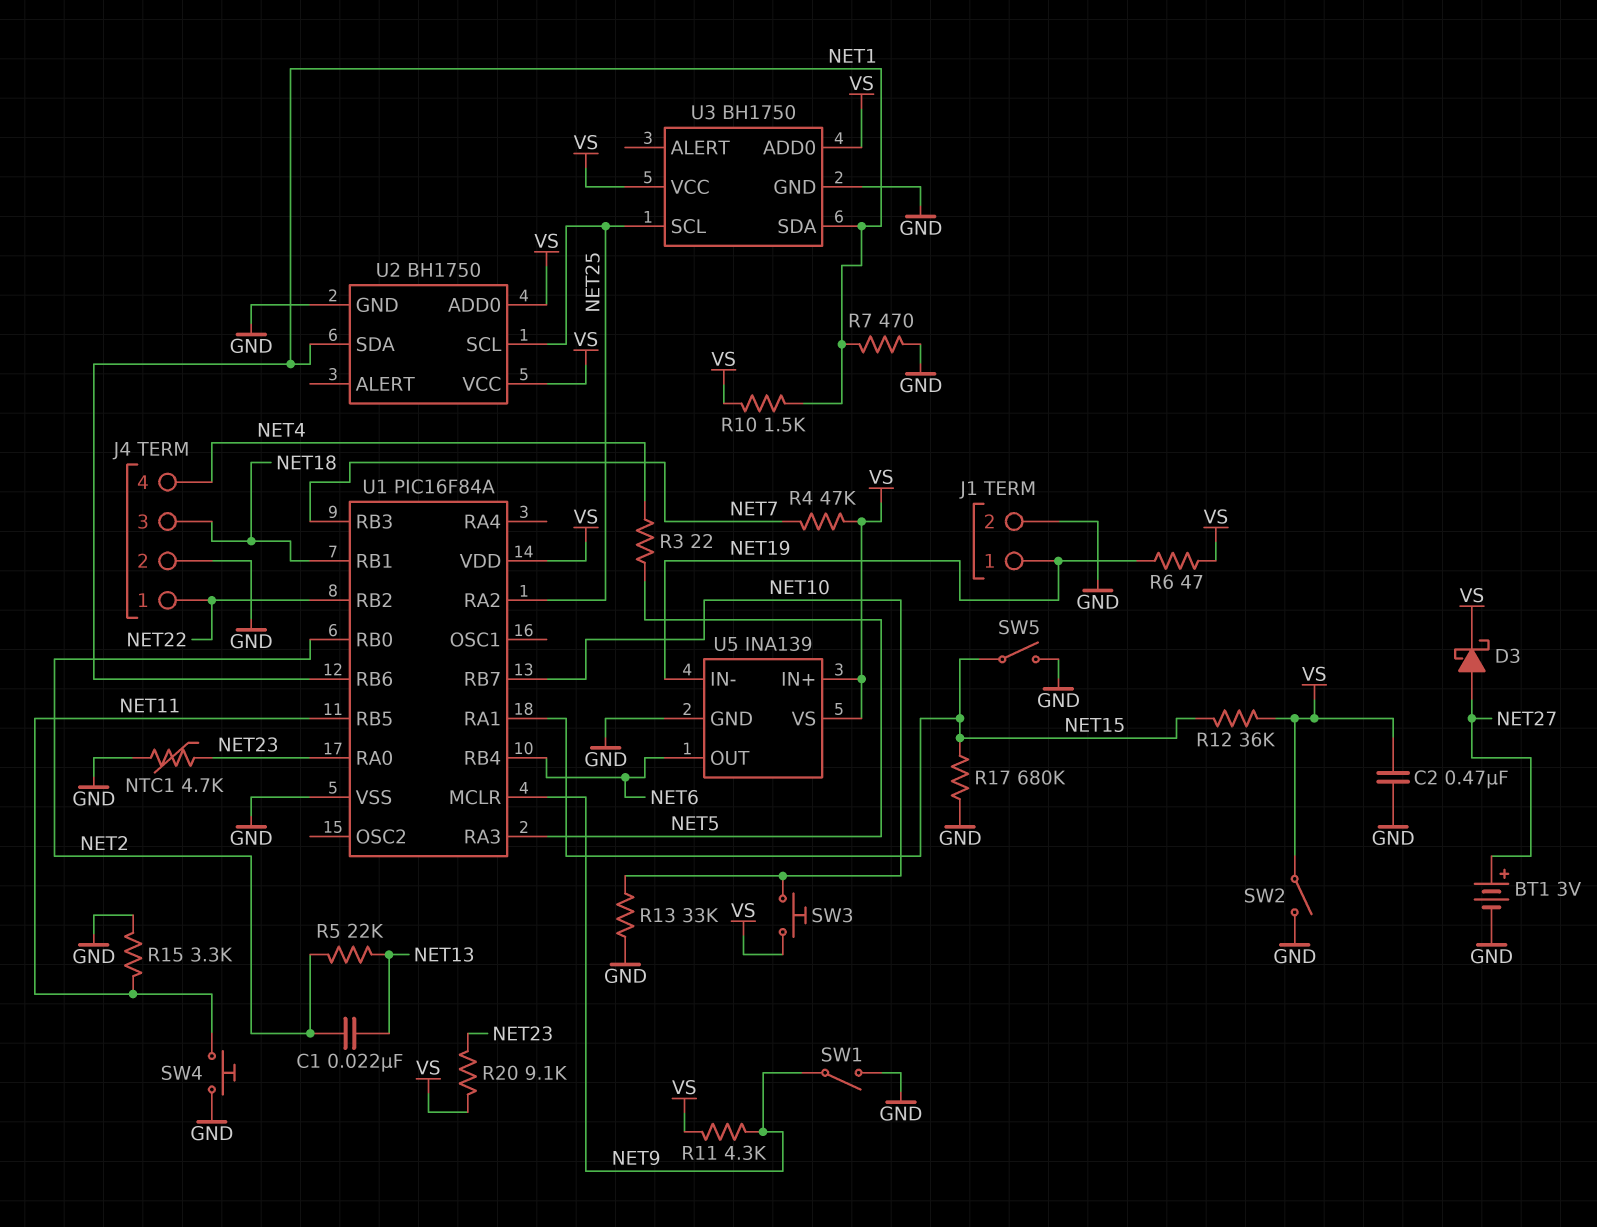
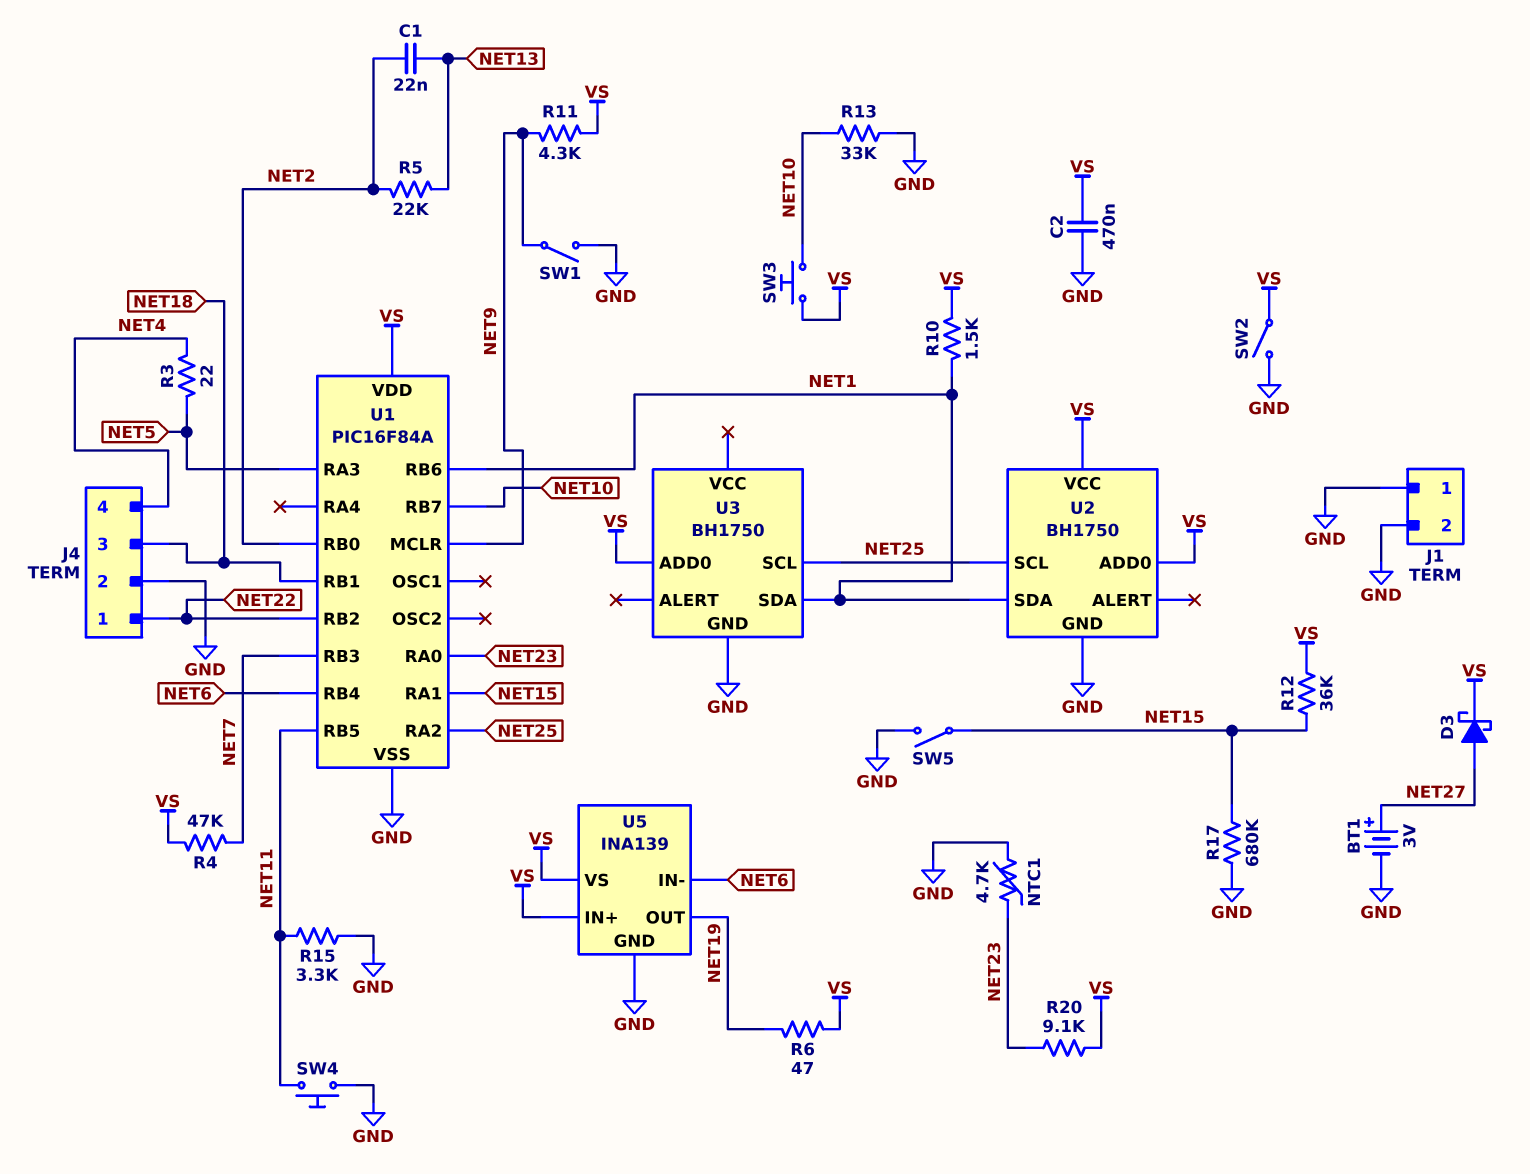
J1 pin 1: NET19 -> GND
R7: 470 (GND, NET1) -> none
U3 pin VCC: VS -> none
U5 pin IN-: NET19 -> NET6
U5 pin OUT: NET6 -> NET19

